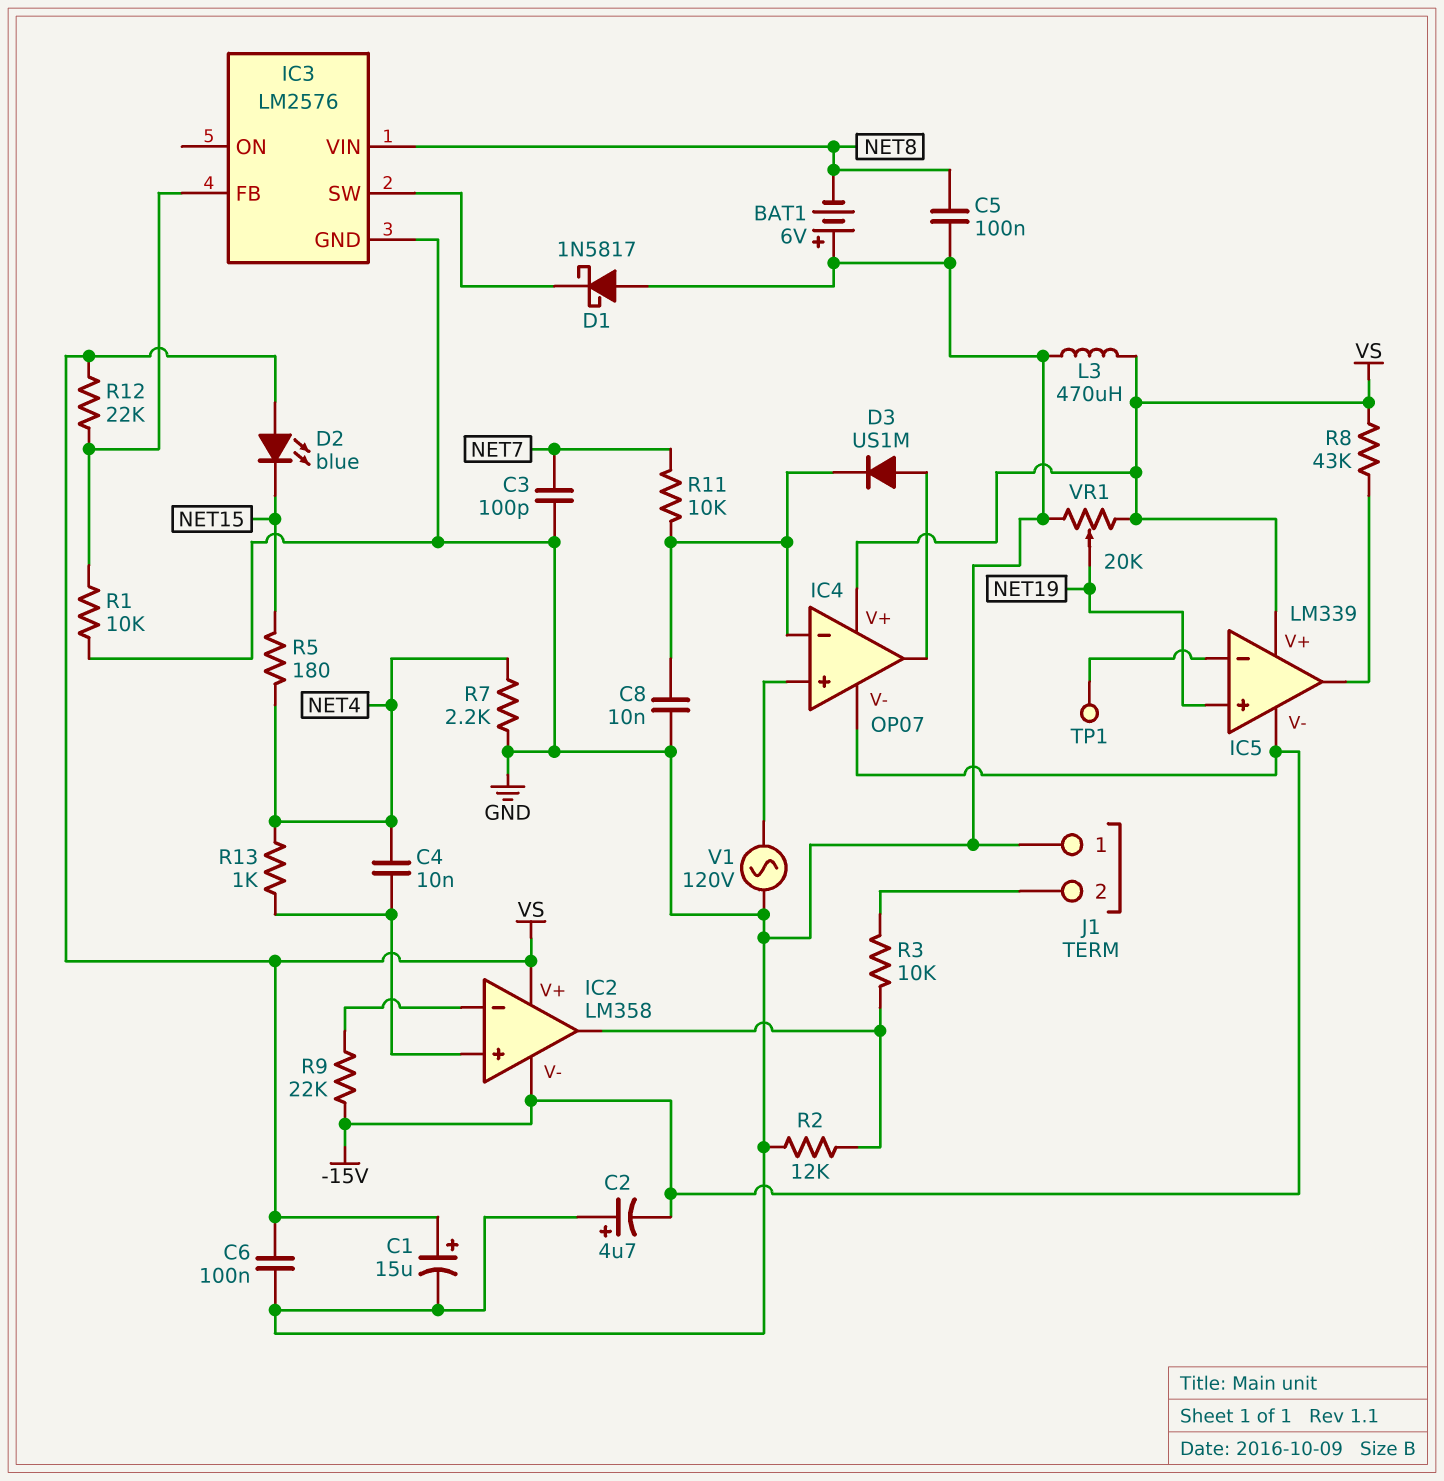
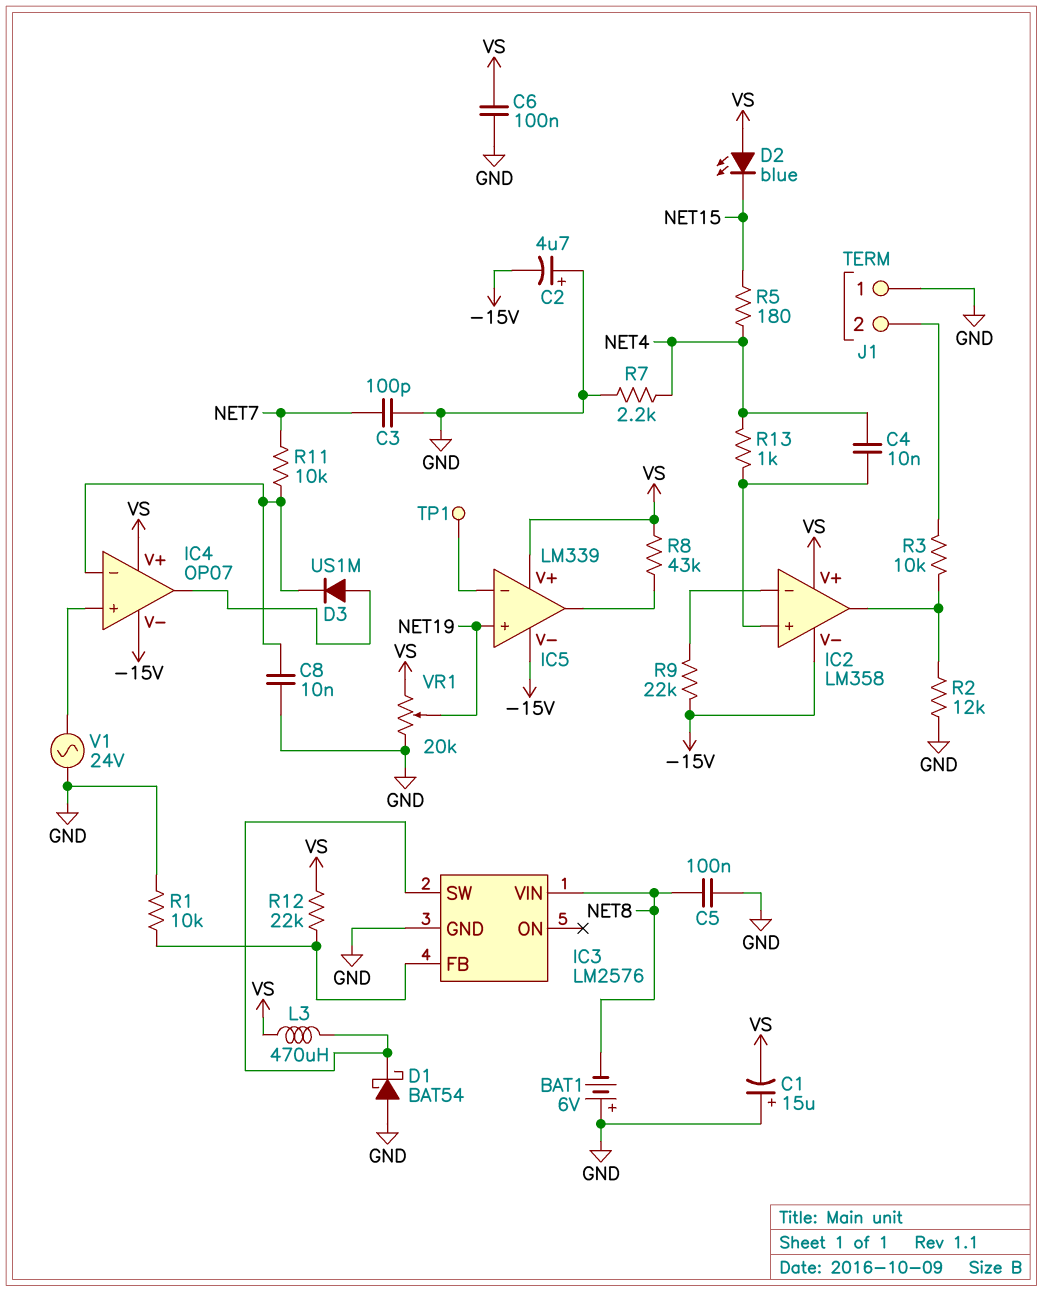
C1: 15uF (plus VS, minus GND) -> 15uF (plus GND, minus VS)
D1: schottky 1N5817 (A GND, K IC3/SW) -> schottky BAT54 (A GND, K IC3/SW)
L3: 470uH (GND, VS) -> 470uH (IC3/SW, VS)
V1: AC 120V (GND, IC4/in+) -> AC 24V (GND, IC4/in+)

